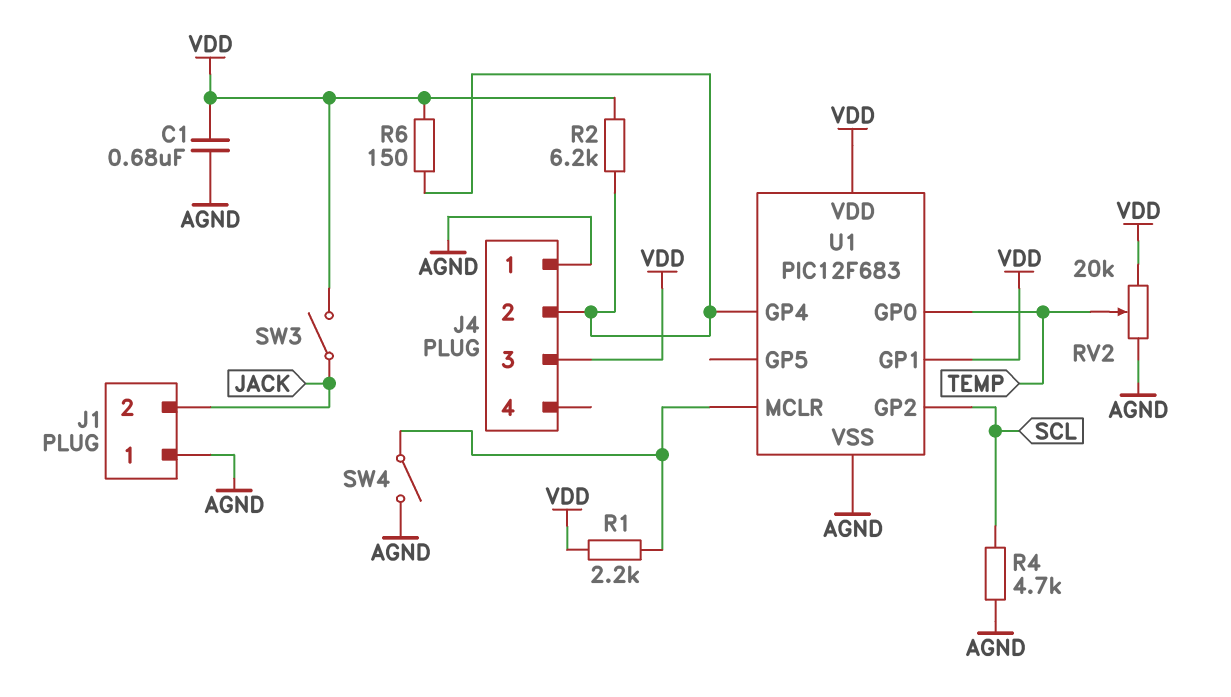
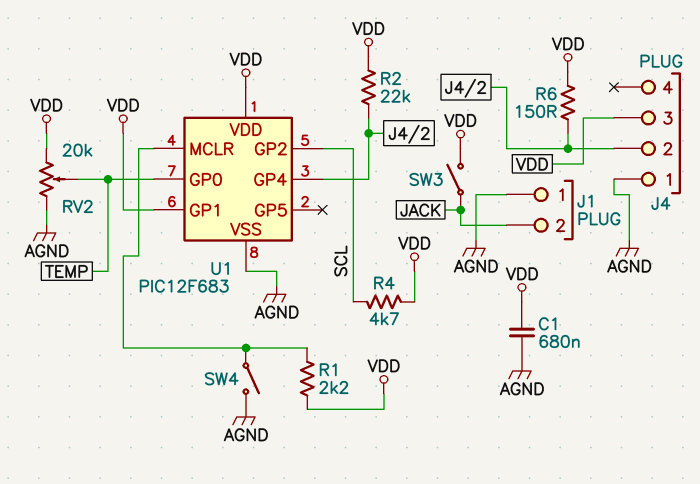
R2: 6.2k (J4/2, VDD) -> 22k (J4/2, VDD)
R4: 4.7k (AGND, SCL) -> 4.7k (SCL, VDD)

